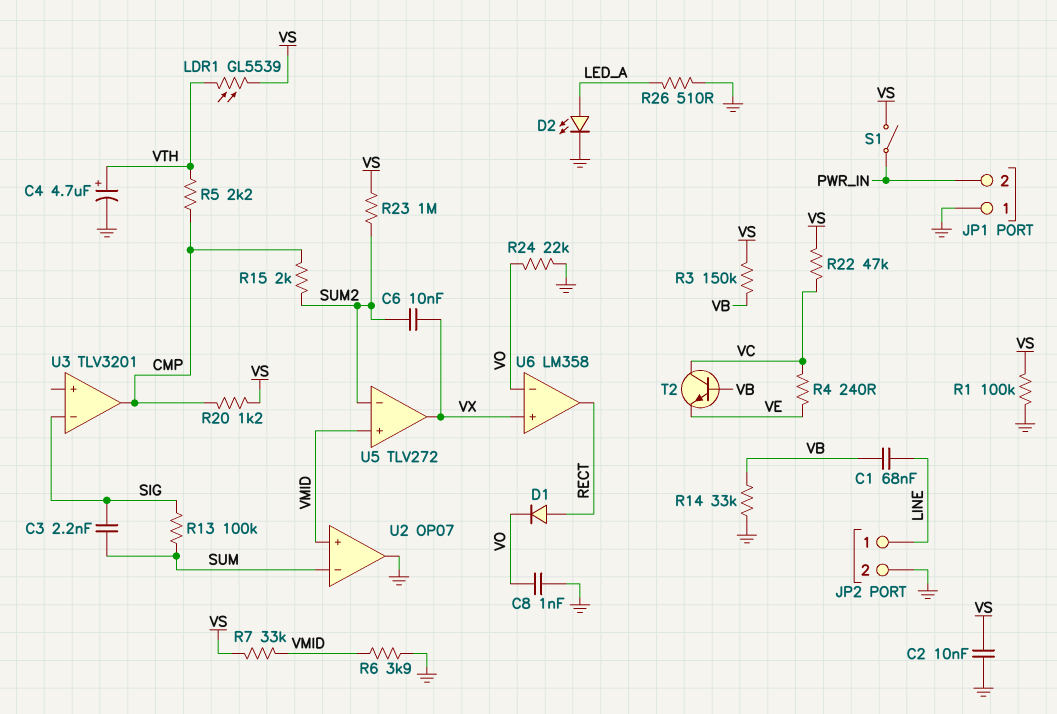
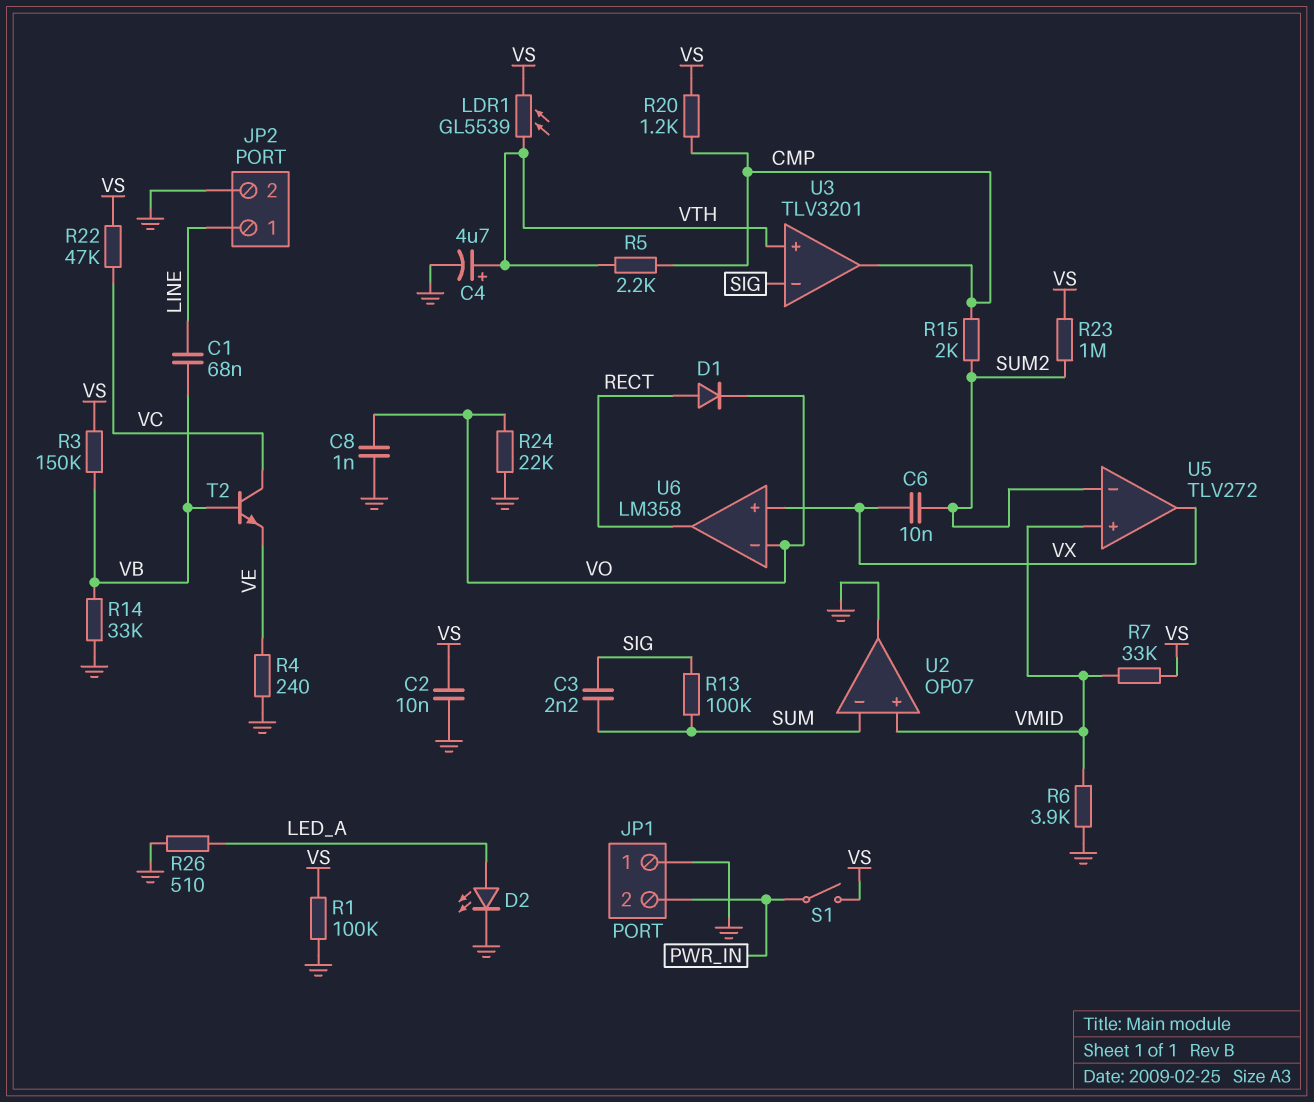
R4: 240 (VC, VE) -> 240 (GND, VE)
U3 pin in+: none -> VTH

